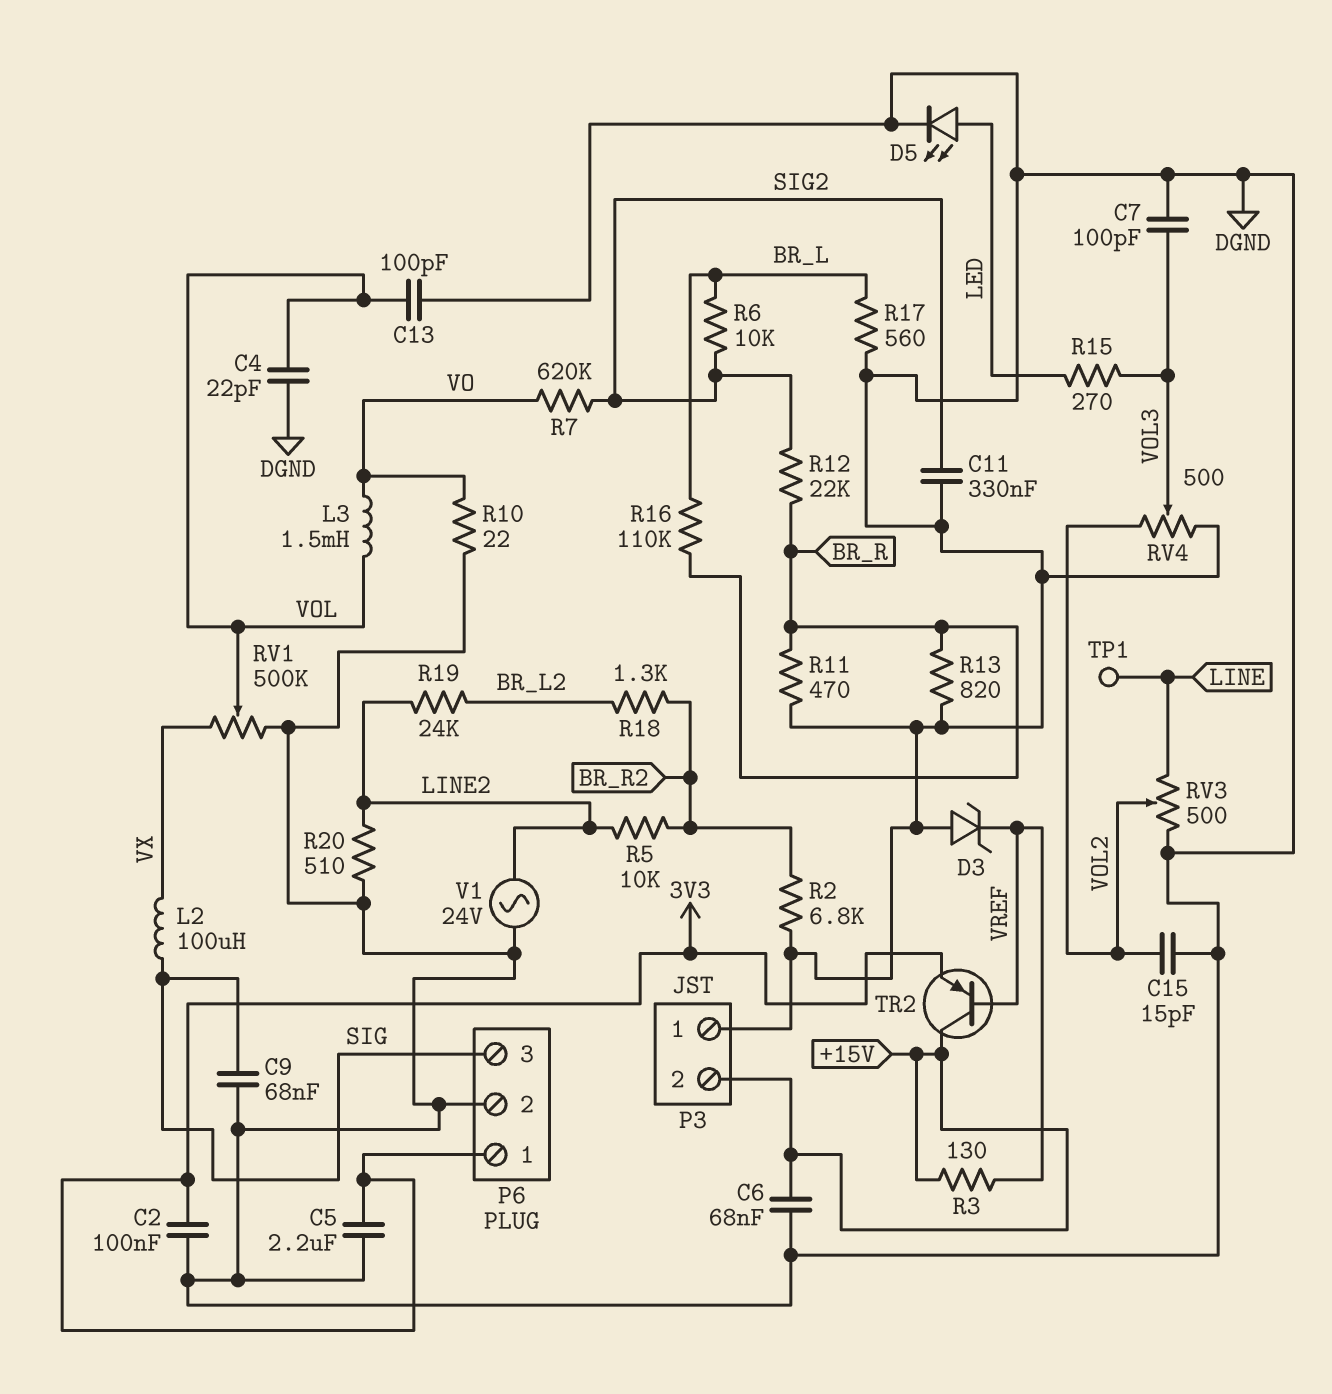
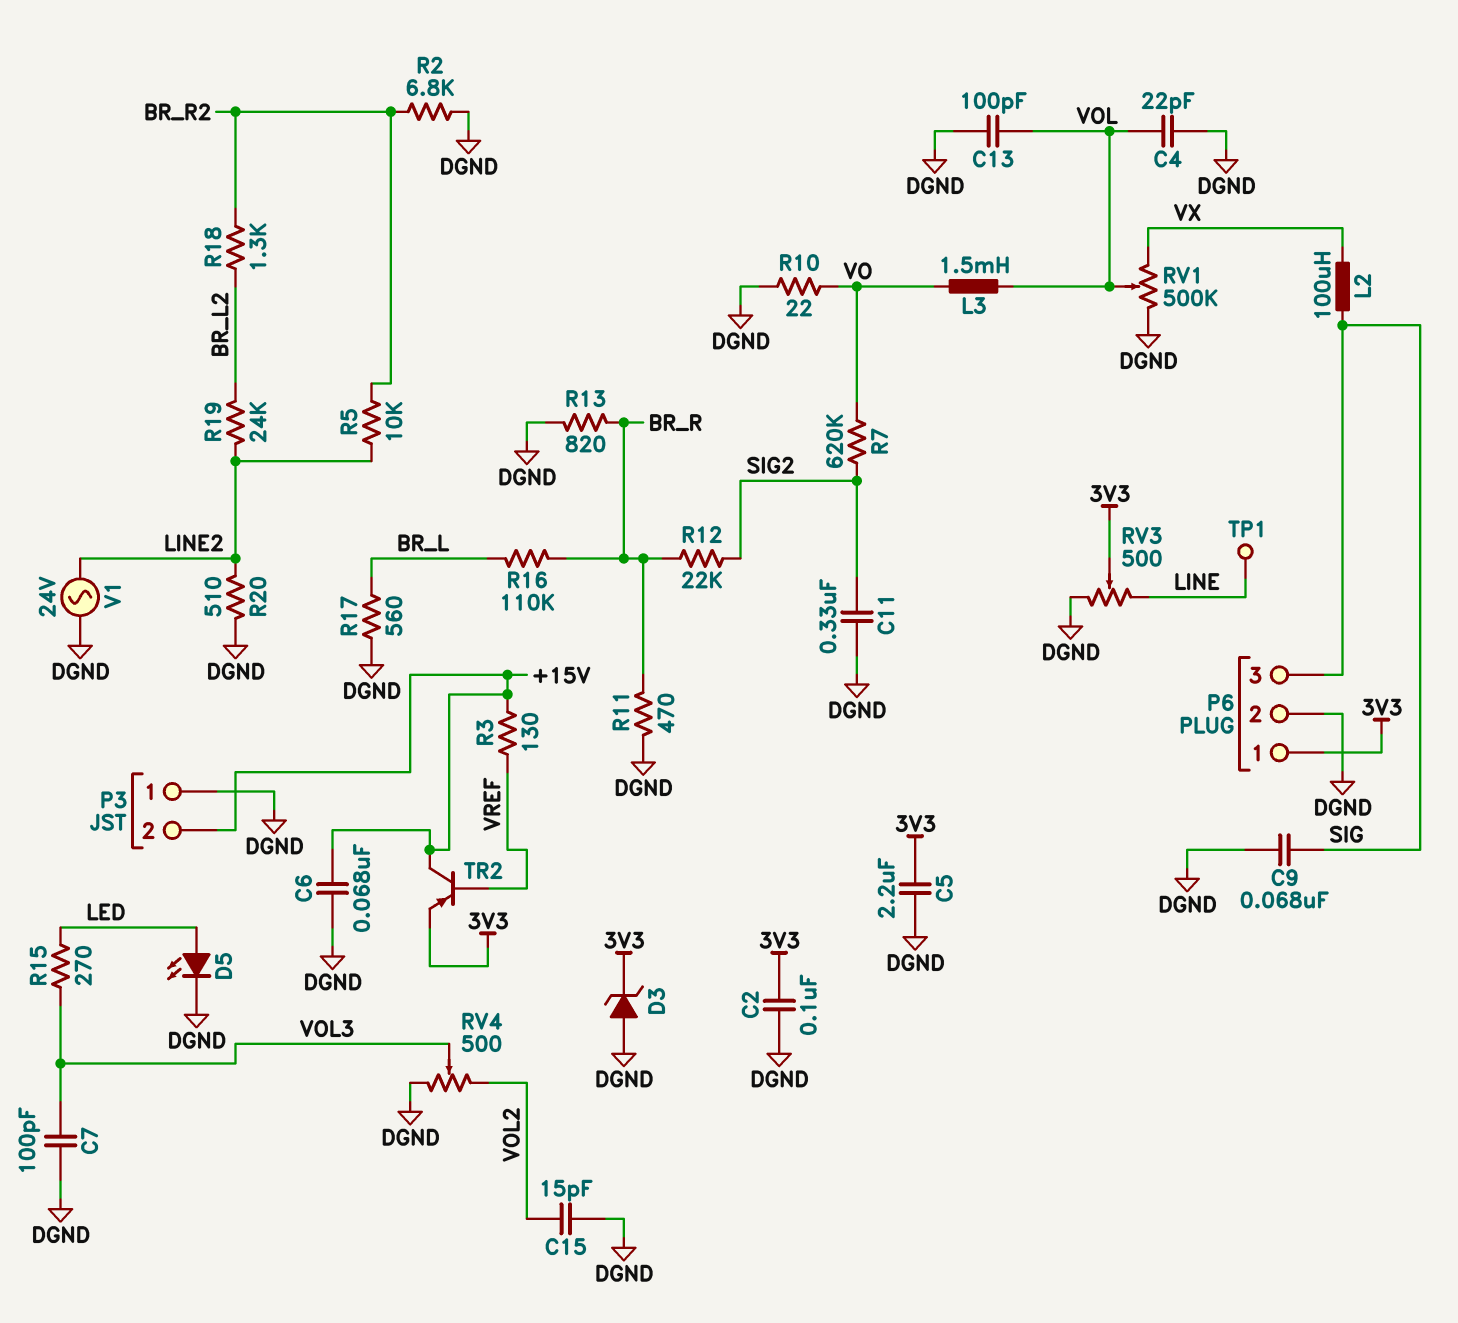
D3: zener (A DGND, K VREF) -> zener (A DGND, K 3V3)
R6: 10k (BR_L, SIG2) -> none
RV3: 500 (DGND, LINE, wiper VOL2) -> 500 (DGND, LINE, wiper 3V3)

